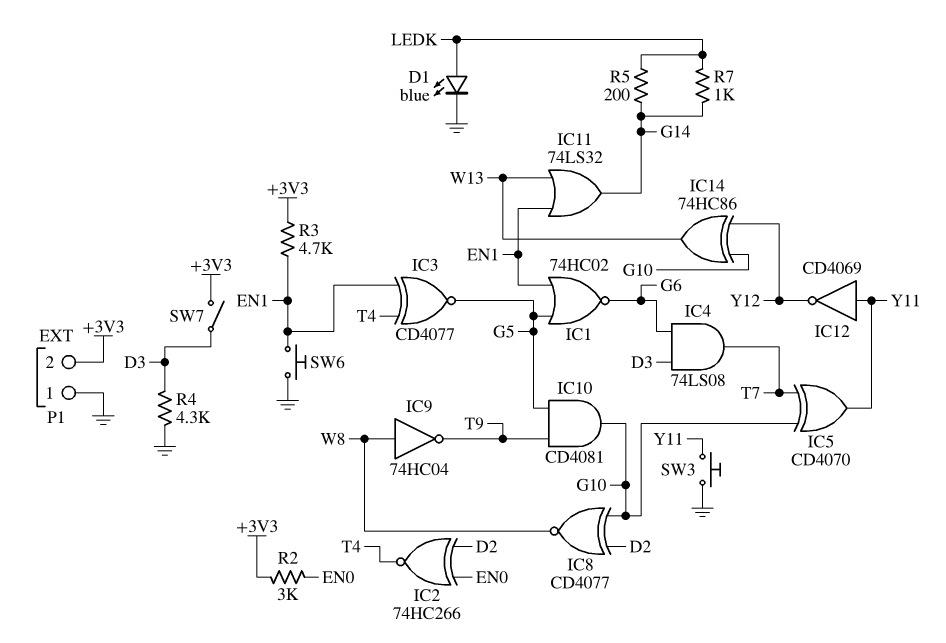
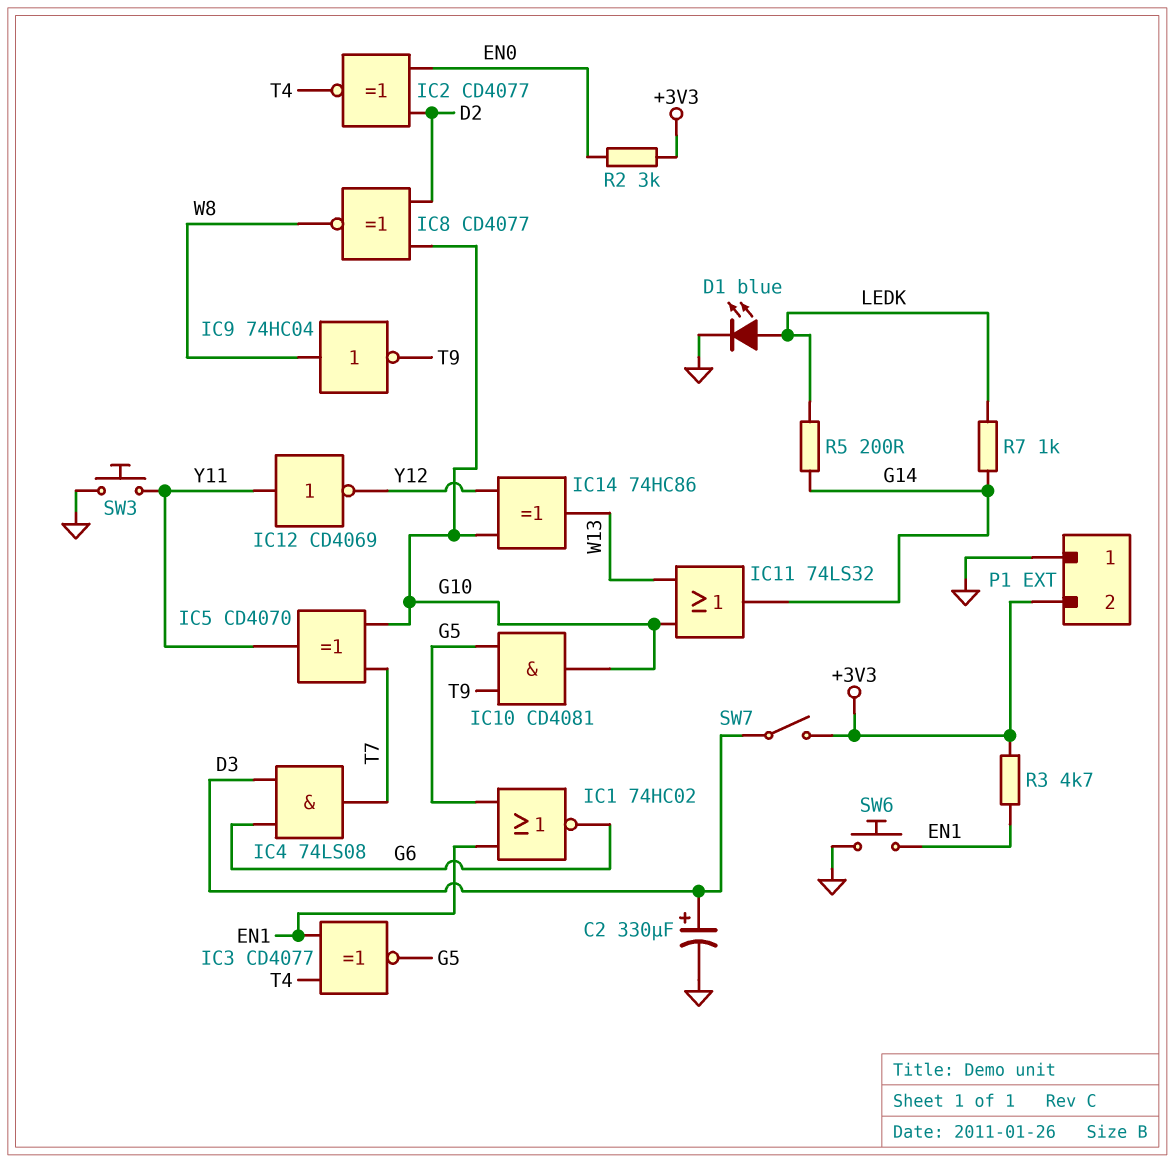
C2: none -> 330uF (plus D3, minus GND)
IC2: XNOR 74HC266 (in D2, in EN0, out T4) -> XNOR CD4077 (in D2, in EN0, out T4)
IC11: OR 74LS32 (in EN1, in W13, out G14) -> OR 74LS32 (in G10, in W13, out G14)
R4: 4.3k (D3, GND) -> none

